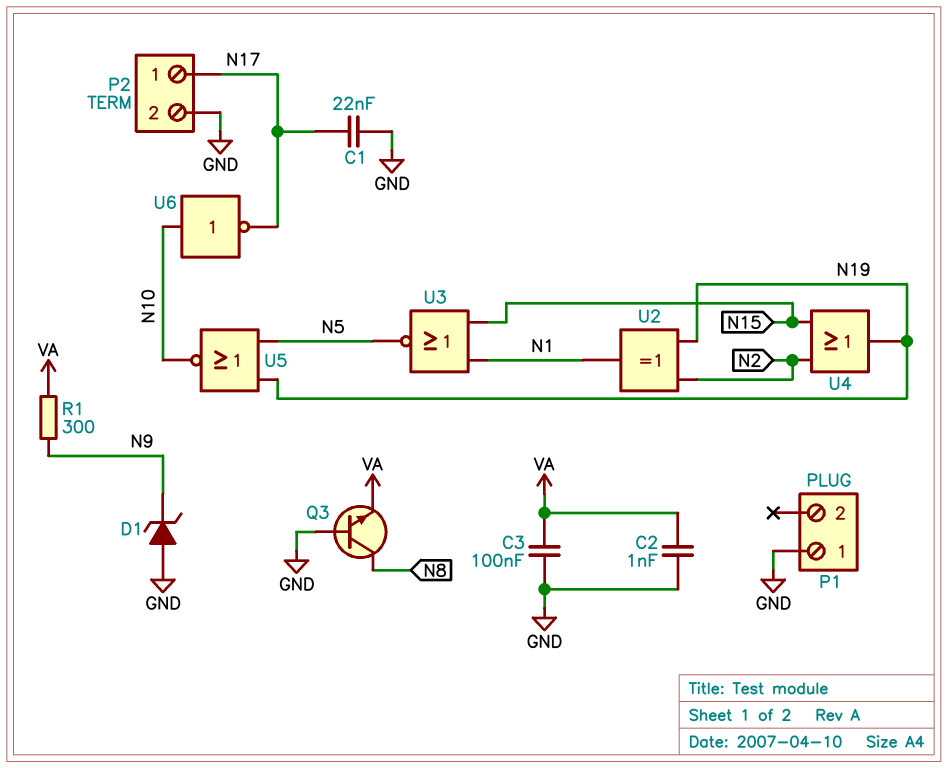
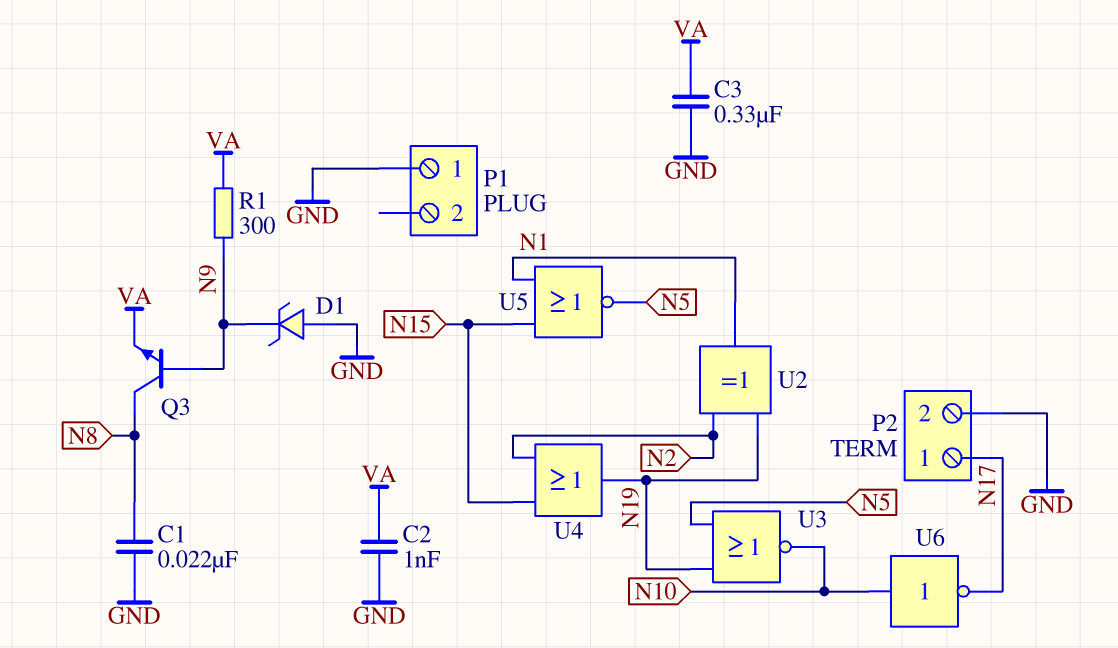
C1: 22nF (GND, N17) -> 22nF (GND, N8)
C3: 100nF (GND, VA) -> 330nF (GND, VA)
Q3: NPN (B GND, C N8, E VA) -> NPN (B N9, C N8, E VA)
U3: NOR (in N1, in N15, out N5) -> NOR (in N5, in N19, out N10)
U5: NOR (in N5, in N19, out N10) -> NOR (in N1, in N15, out N5)

